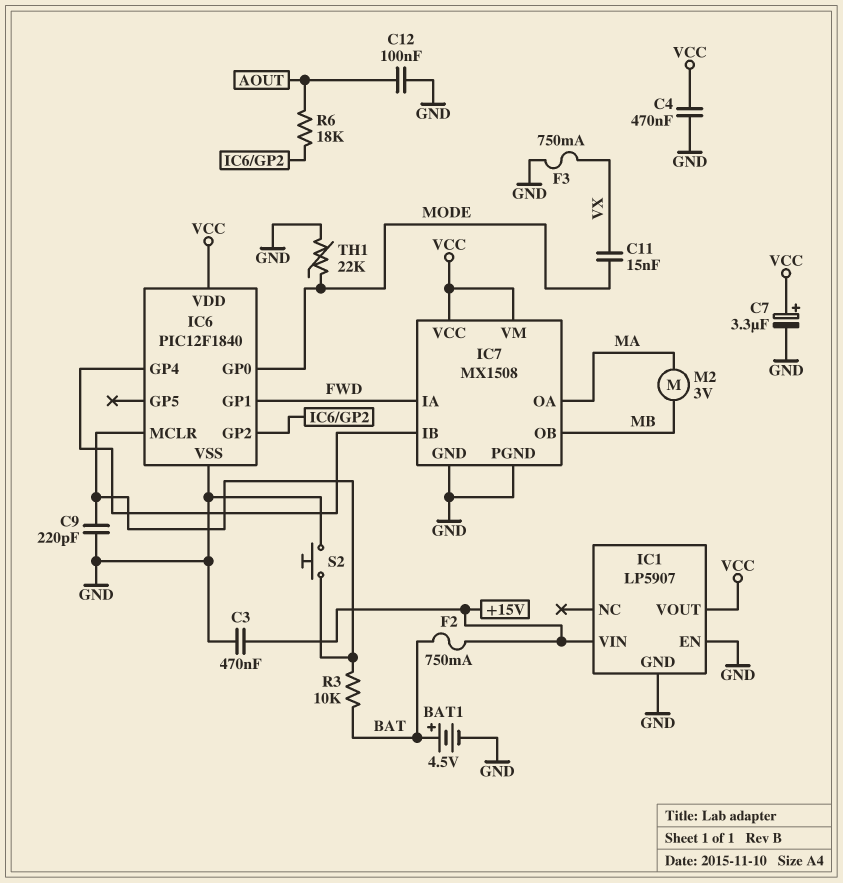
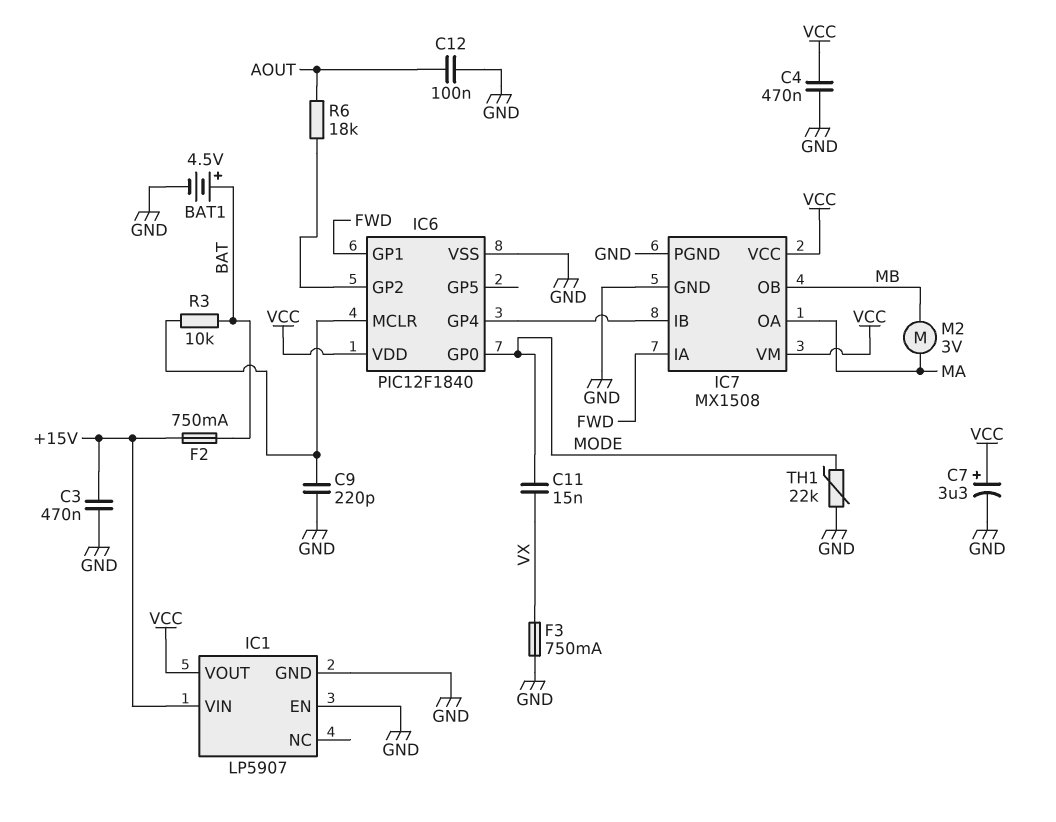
S2: button (GND, IC6/MCLR) -> none

